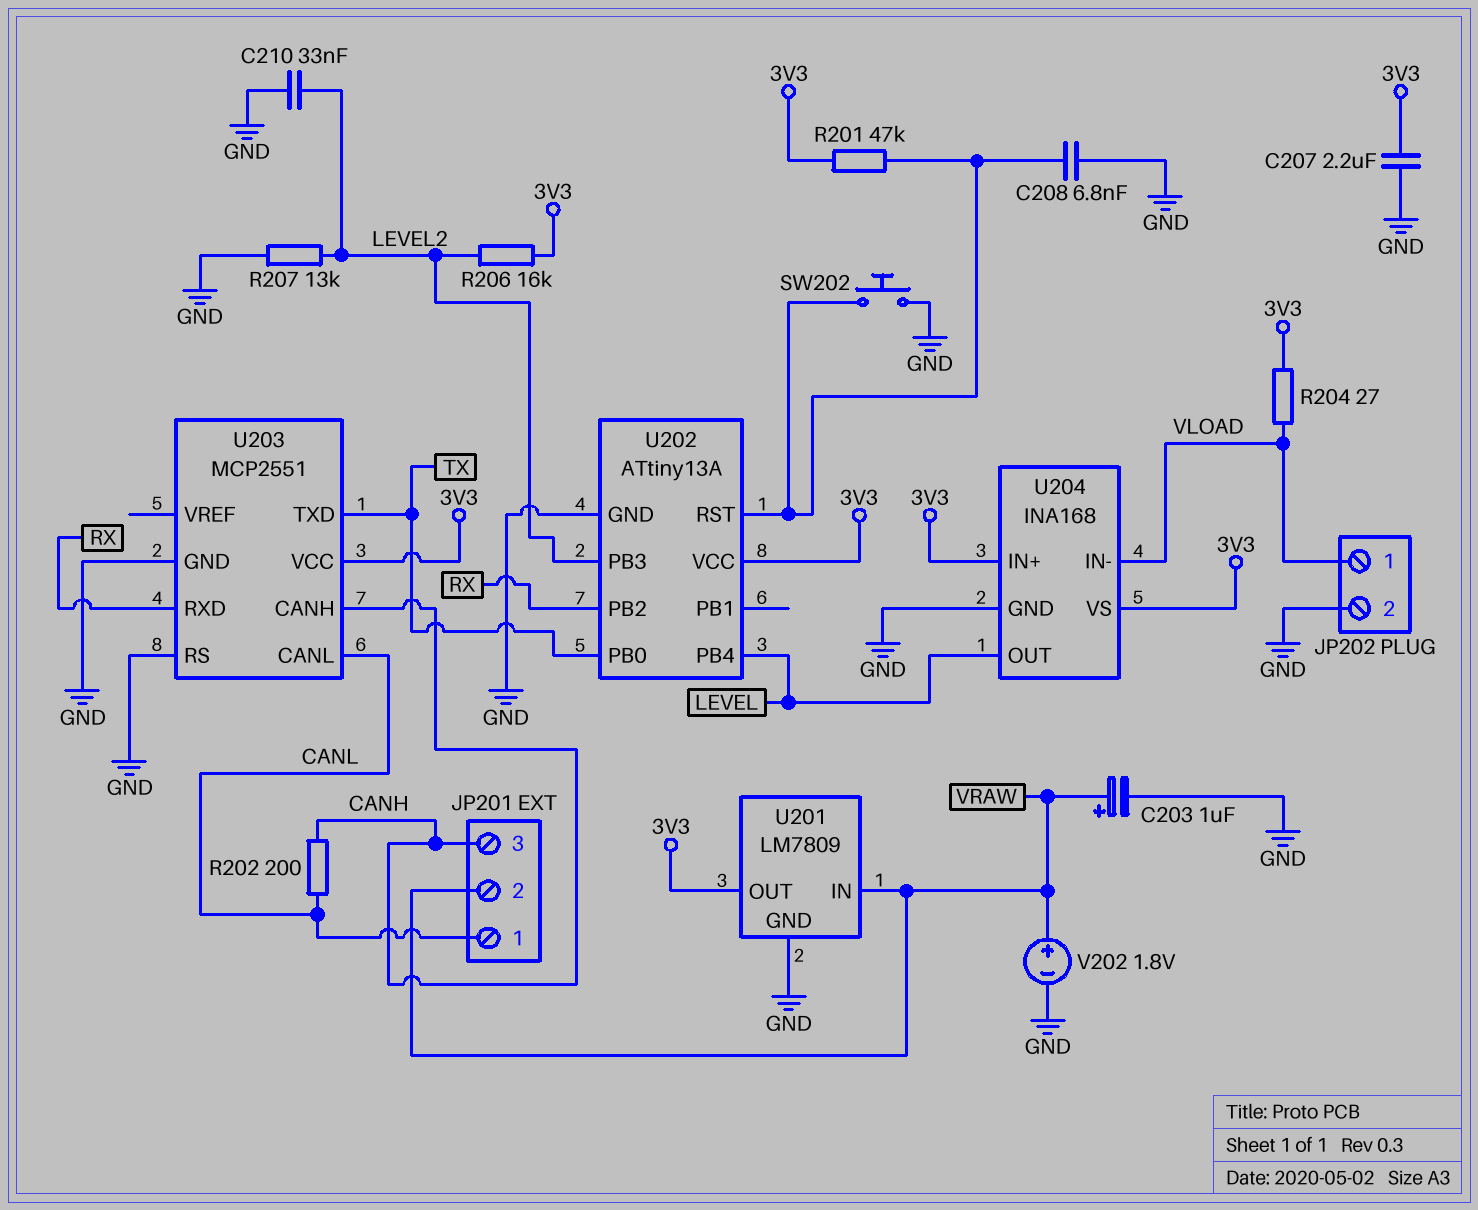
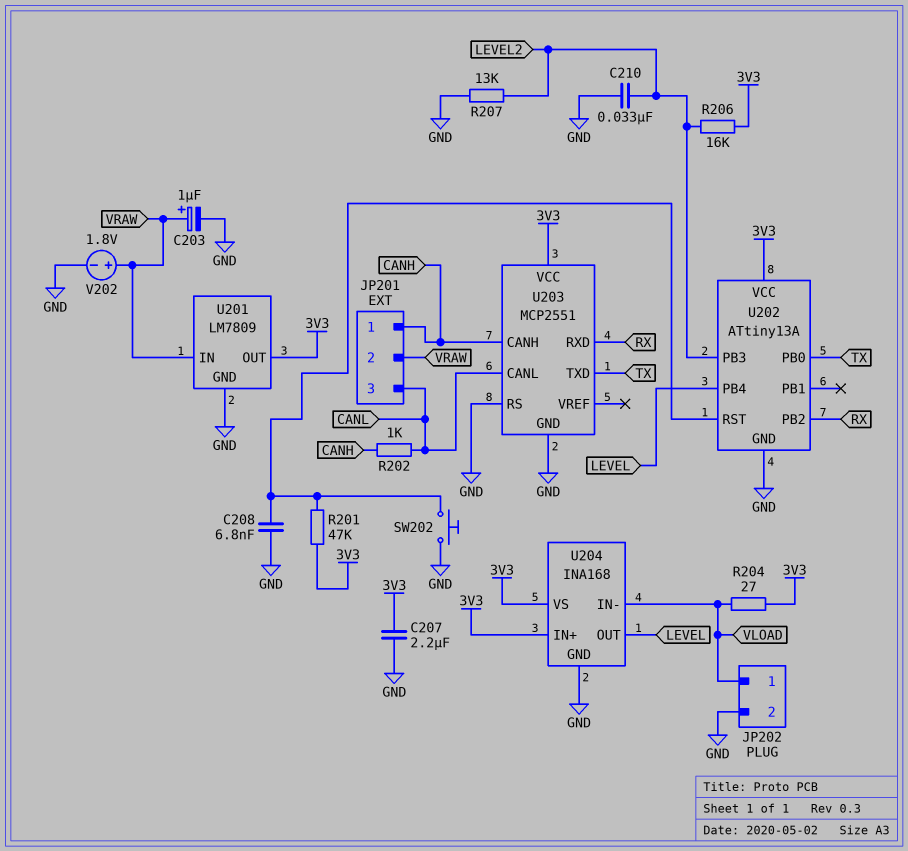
JP201 pin 1: CANL -> CANH
JP201 pin 3: CANH -> CANL
R202: 200 (CANH, CANL) -> 1k (CANH, CANL)

